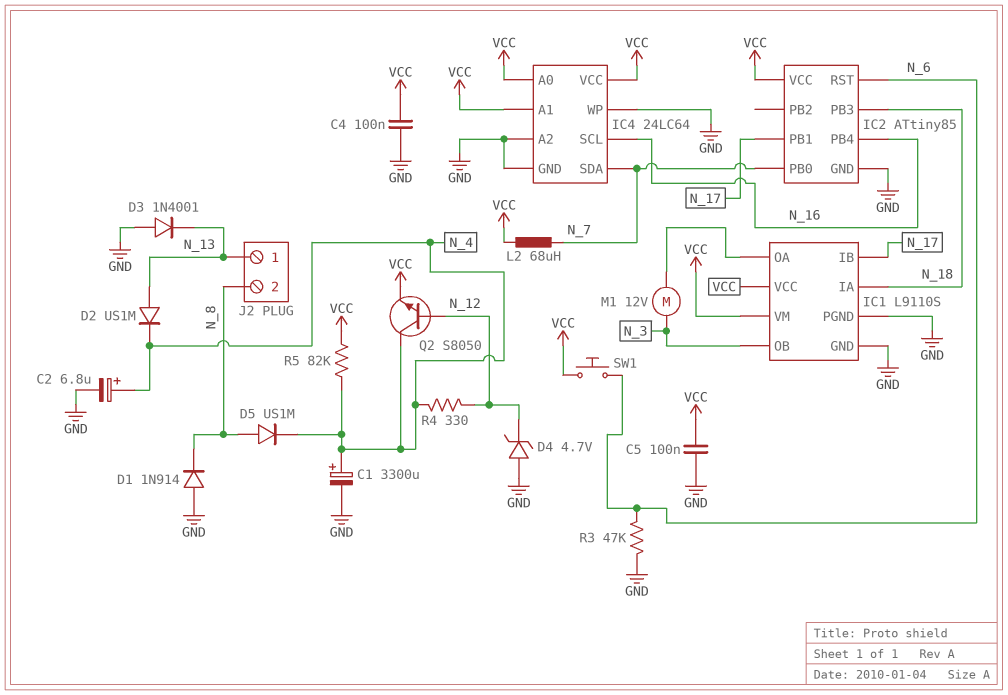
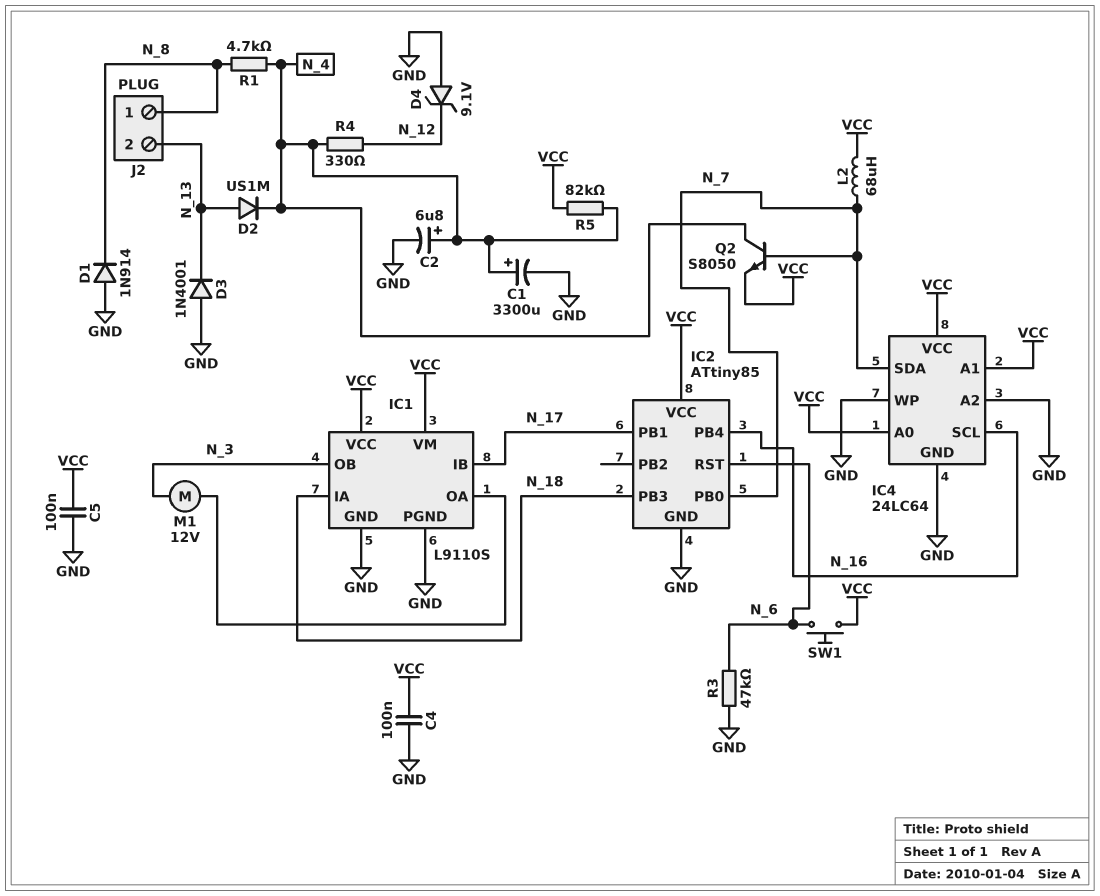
D4: zener 4.7V (A GND, K N_12) -> zener 9.1V (A GND, K N_12)
D5: diode US1M (A N_8, K N_4) -> none
J2 pin 1: N_13 -> N_8
J2 pin 2: N_8 -> N_13
Q2: NPN S8050 (B N_12, C N_4, E VCC) -> NPN S8050 (B N_7, C N_4, E VCC)
R1: none -> 4.7k (N_4, N_8)

